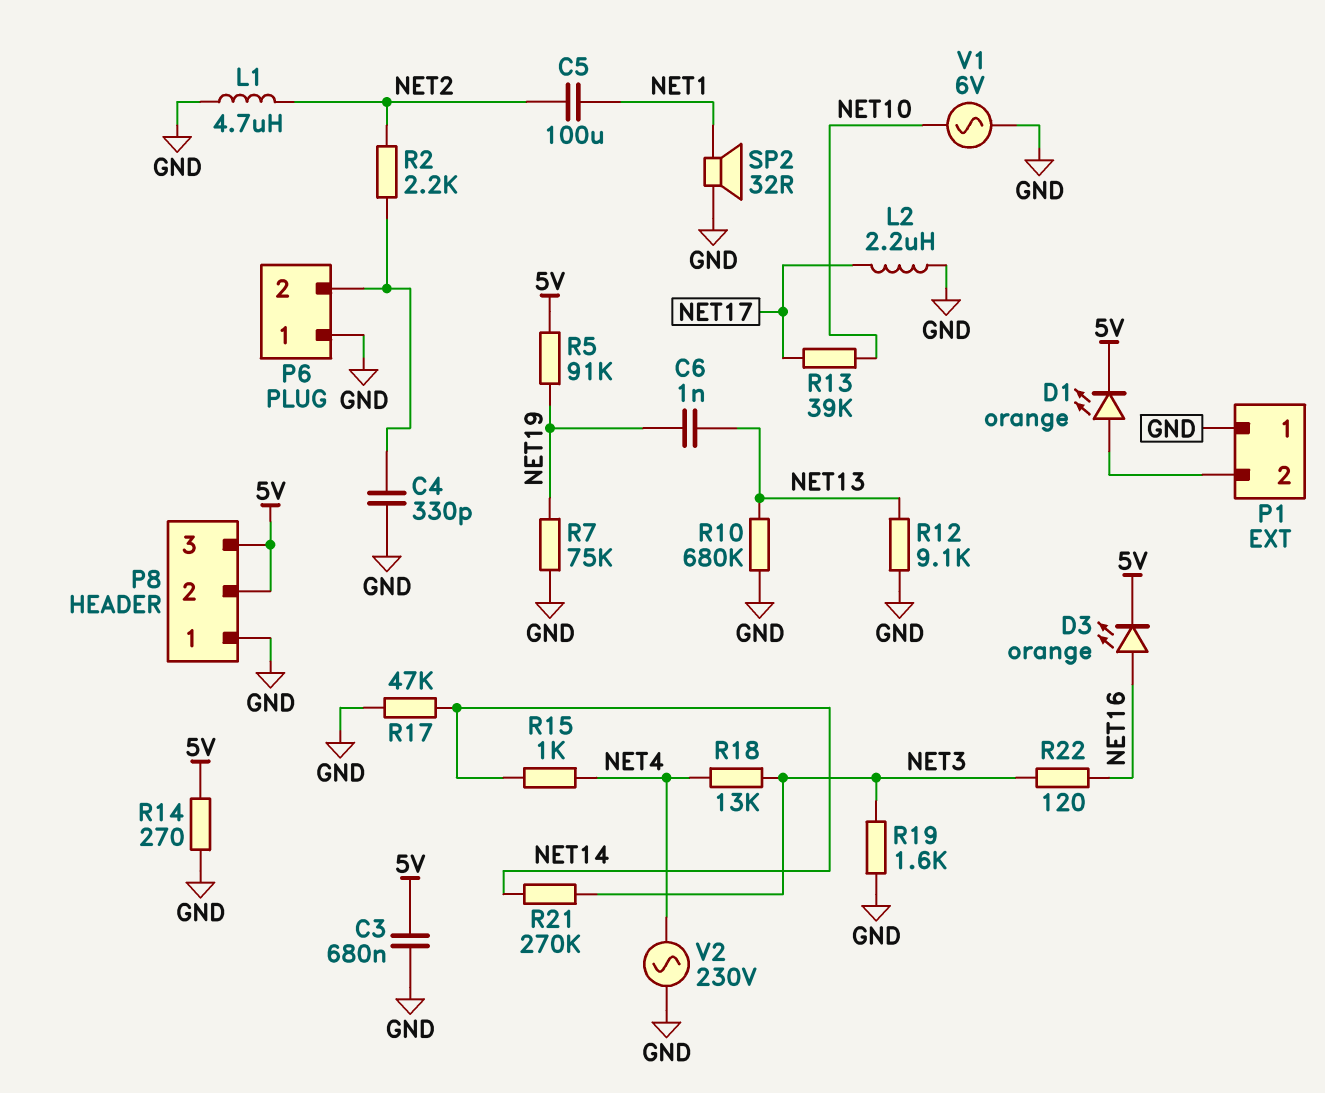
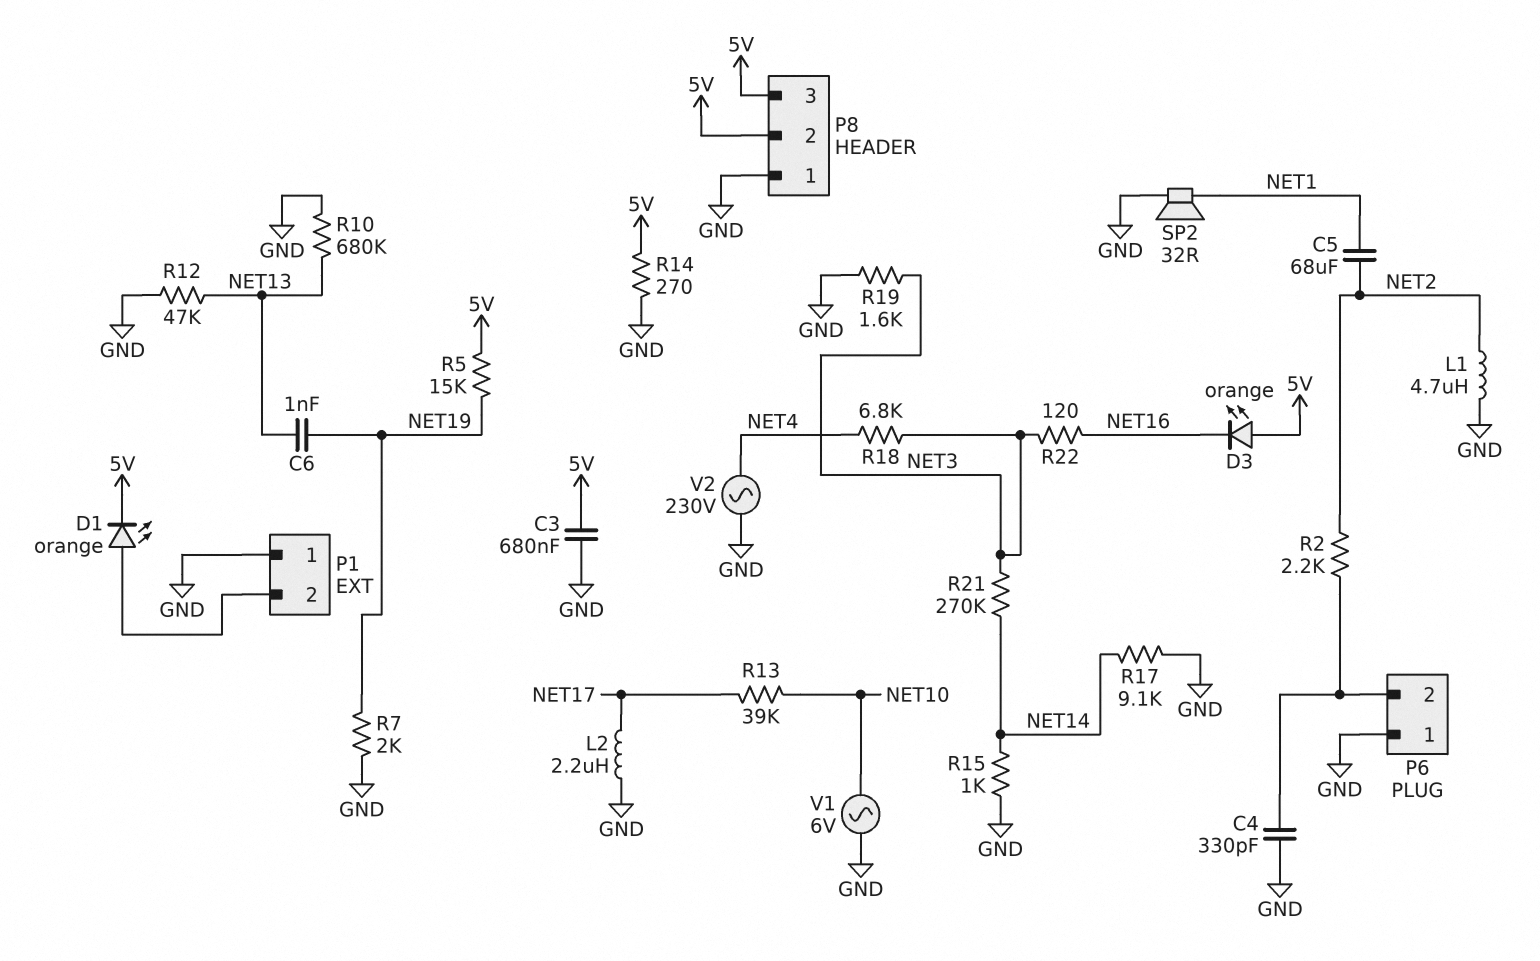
C5: 100uF (NET1, NET2) -> 68uF (NET1, NET2)
D3: LED orange (A NET16, K 5V) -> LED orange (A 5V, K NET16)
R5: 91k (5V, NET19) -> 15k (5V, NET19)
R7: 75k (GND, NET19) -> 2k (GND, NET19)
R12: 9.1k (GND, NET13) -> 47k (GND, NET13)
R15: 1k (NET4, NET14) -> 1k (GND, NET14)
R17: 47k (GND, NET14) -> 9.1k (GND, NET14)
R18: 13k (NET3, NET4) -> 6.8k (NET3, NET4)

